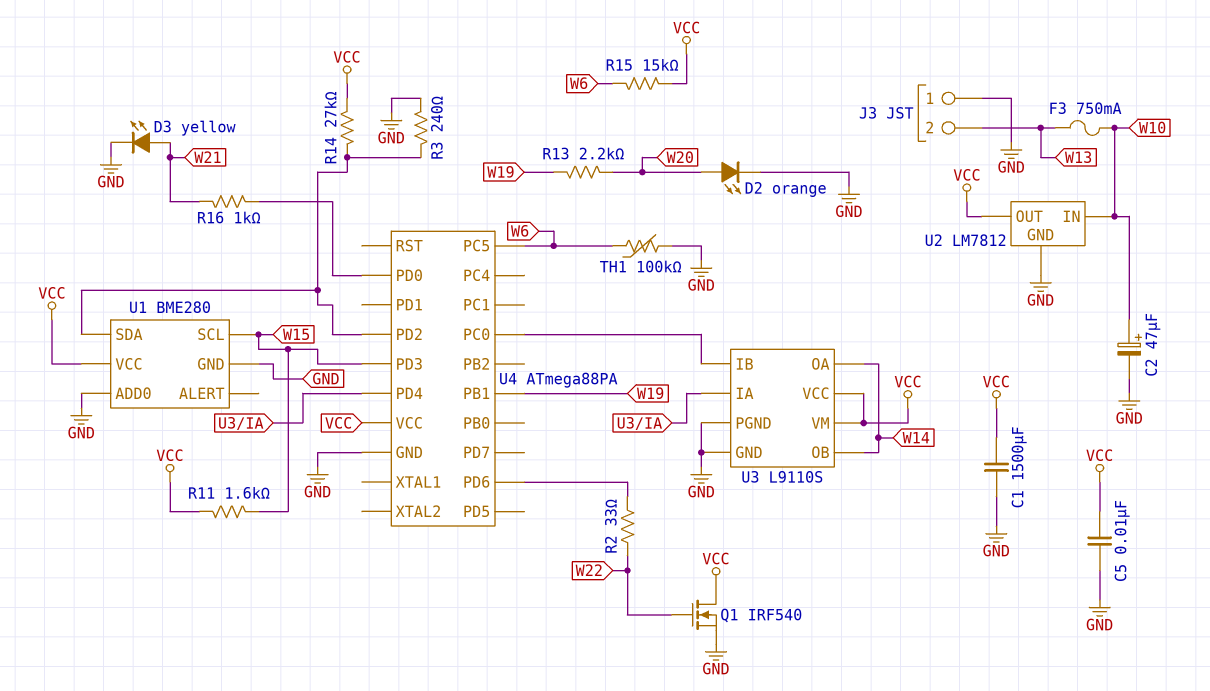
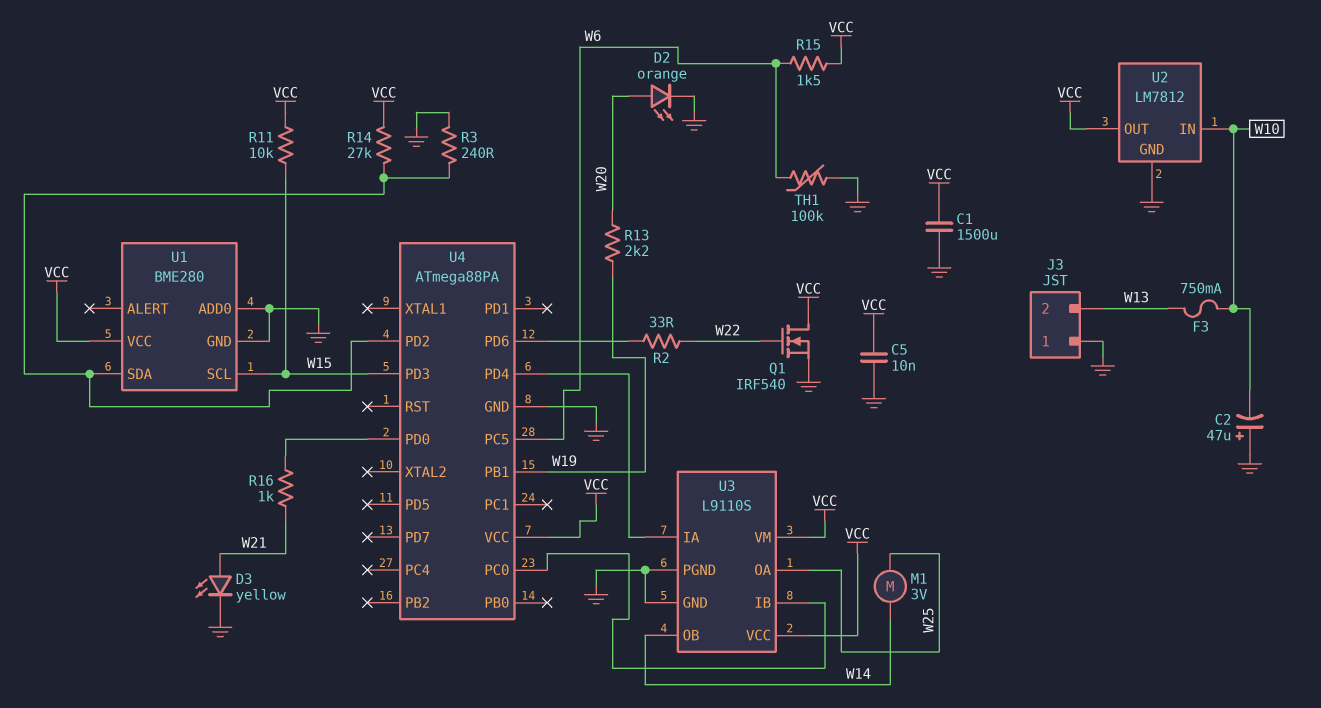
C2: 47uF (plus W10, minus GND) -> 47uF (plus GND, minus W10)
M1: none -> motor 3V (W14, W25)
R11: 1.6k (VCC, W15) -> 10k (VCC, W15)
R15: 15k (VCC, W6) -> 1.5k (VCC, W6)
U3 pin OA: W14 -> W25

